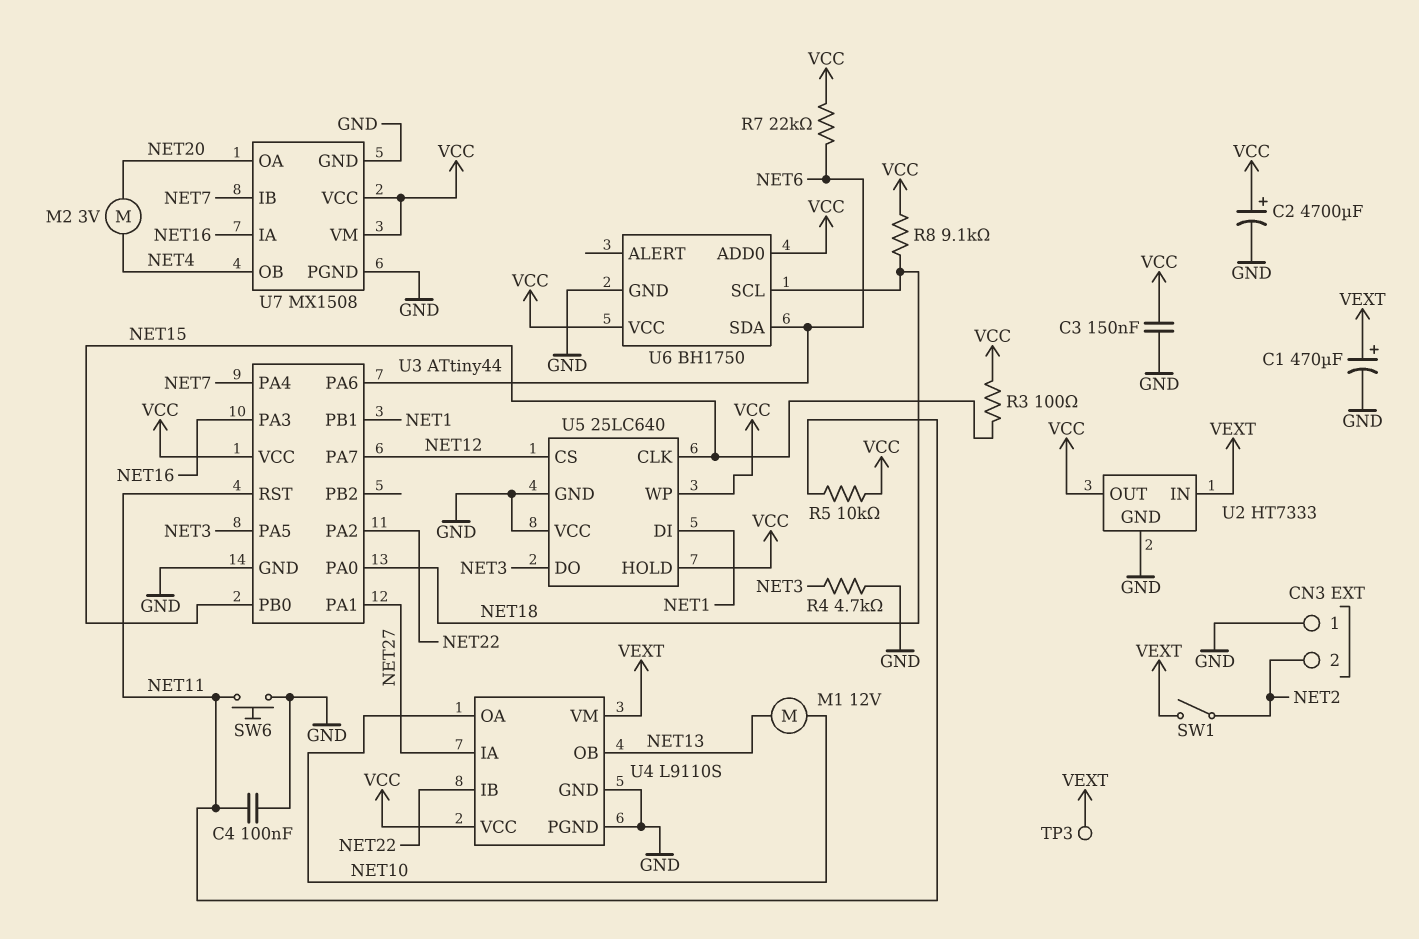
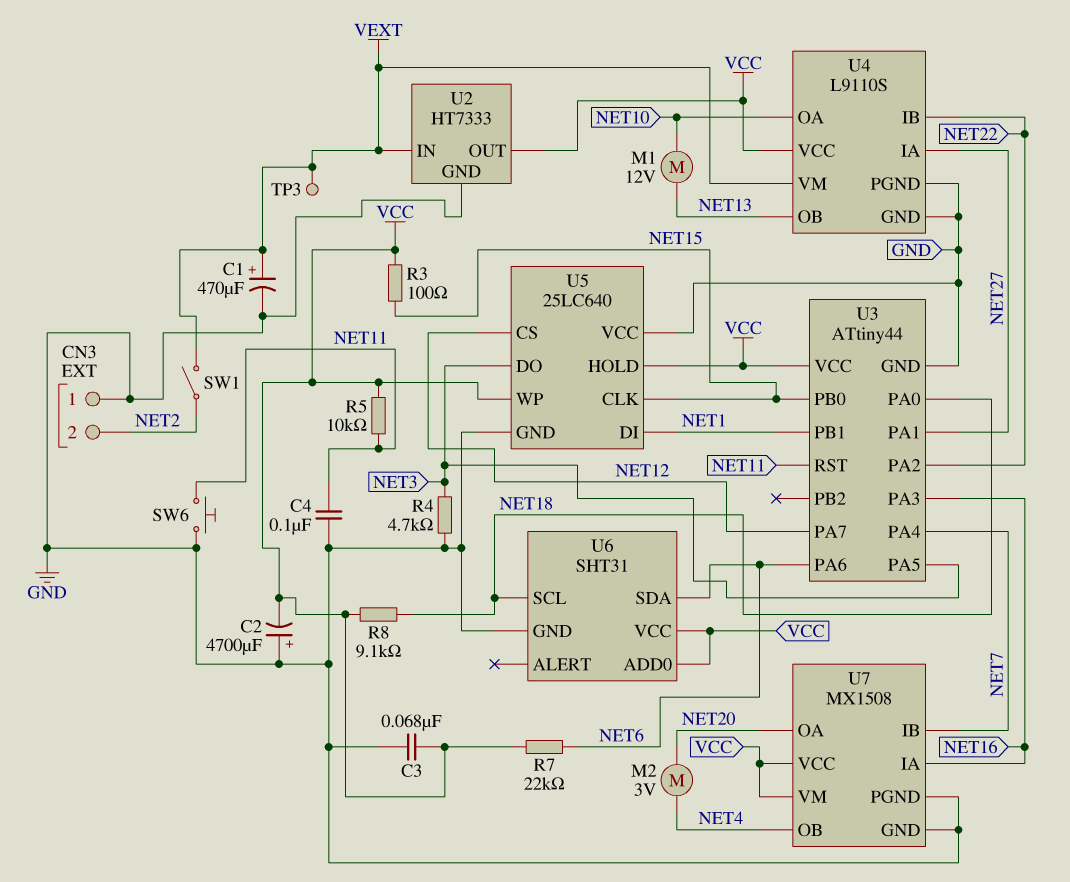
C2: 4700uF (plus VCC, minus GND) -> 4700uF (plus GND, minus VCC)
C3: 150nF (GND, VCC) -> 68nF (GND, VCC)
U6: BH1750 -> SHT31

